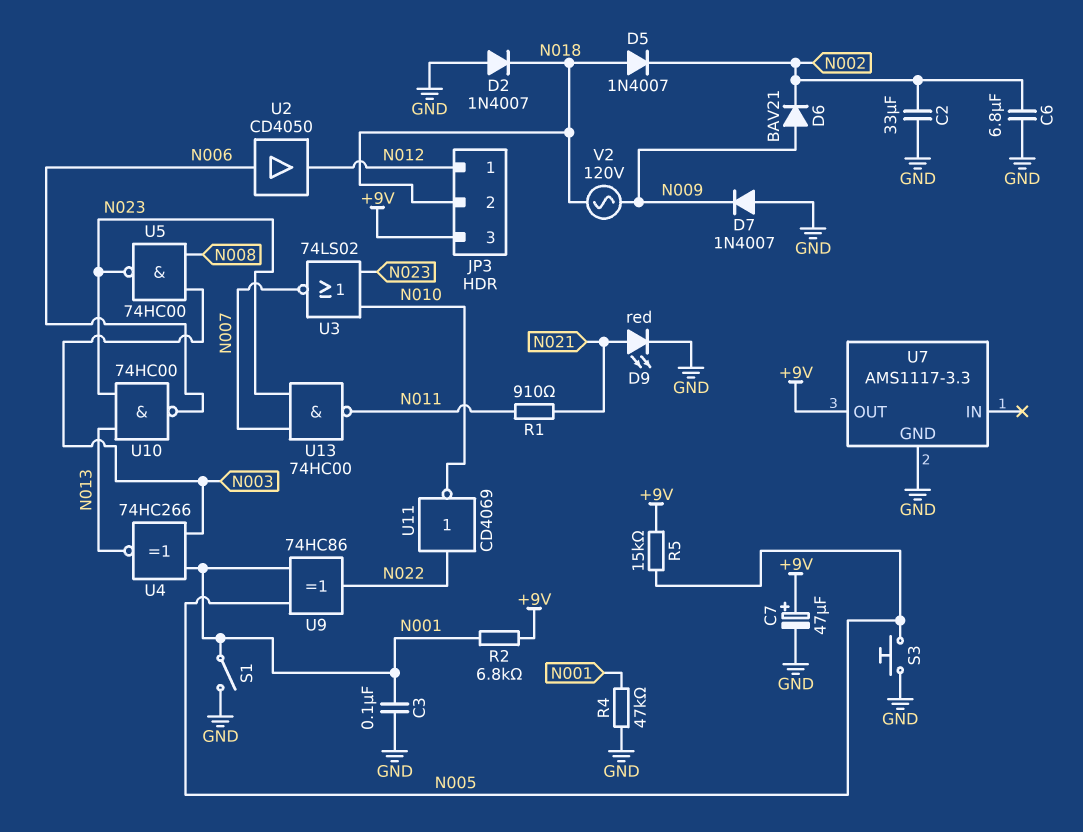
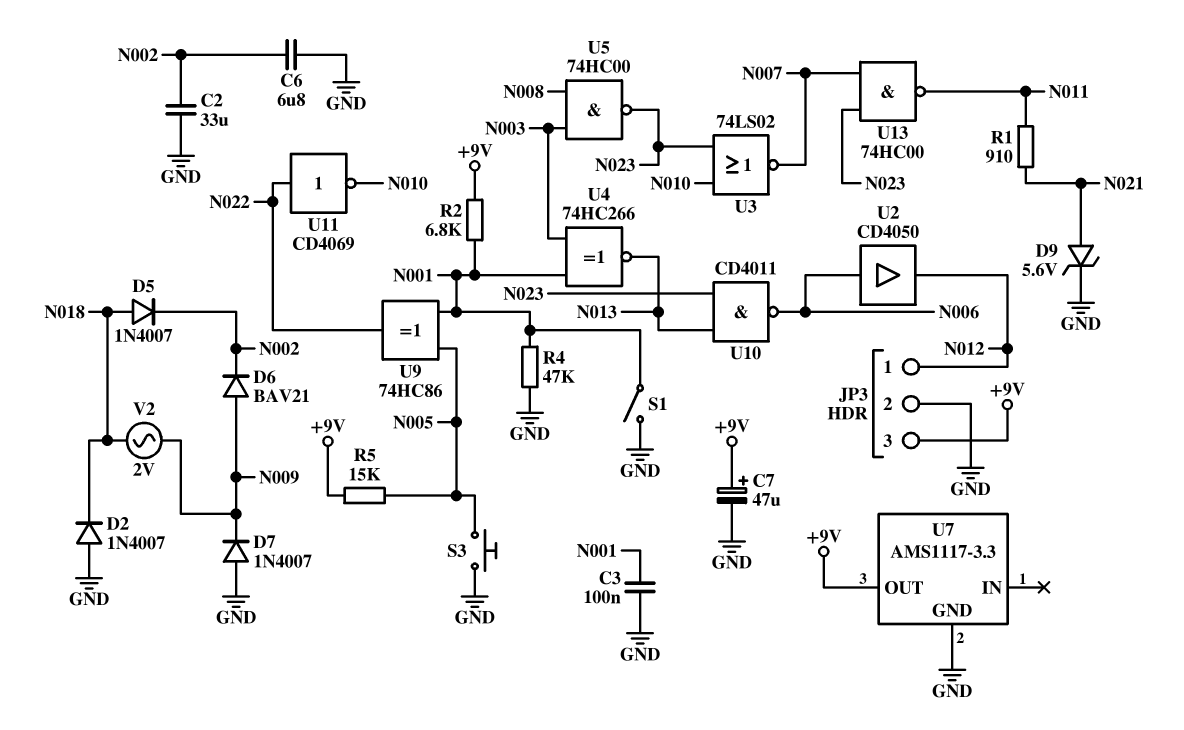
D9: LED red (A N021, K GND) -> zener 5.6V (A N021, K GND)
JP3 pin 2: N018 -> GND
U10: NAND 74HC00 (in N013, in N023, out N006) -> NAND CD4011 (in N013, in N023, out N006)
V2: AC 120V (N009, N018) -> AC 2V (N009, N018)

